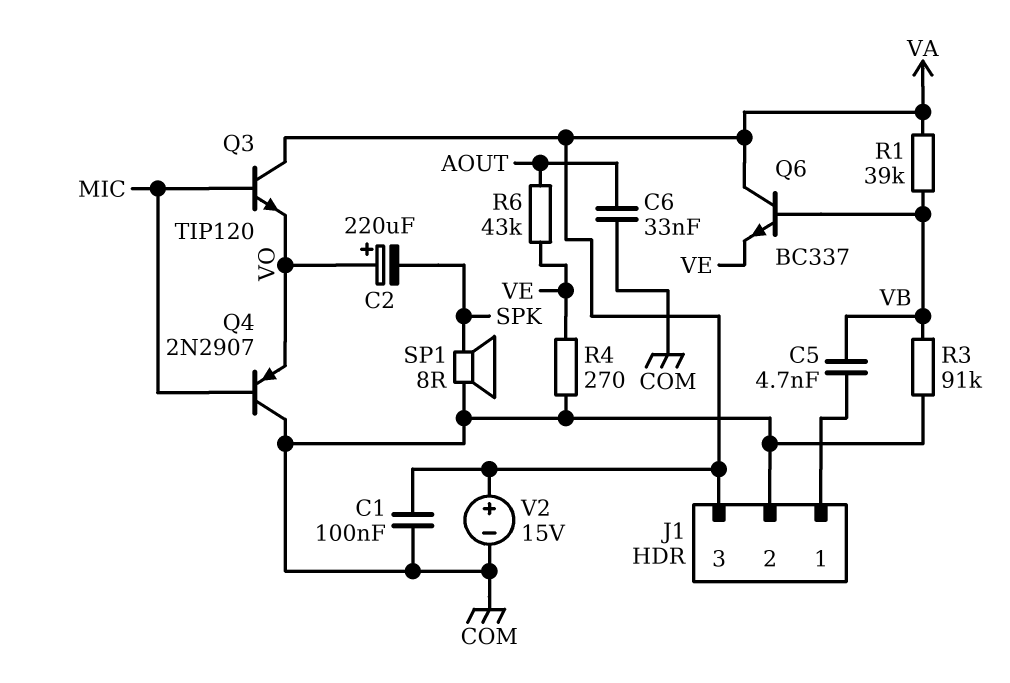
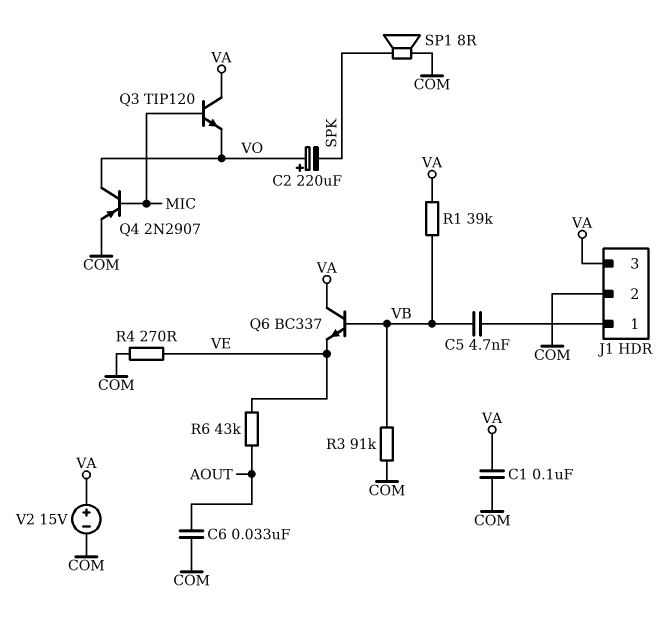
Q4: PNP 2N2907 (B MIC, C COM, E VO) -> PNP 2N2907 (B MIC, C VO, E COM)

